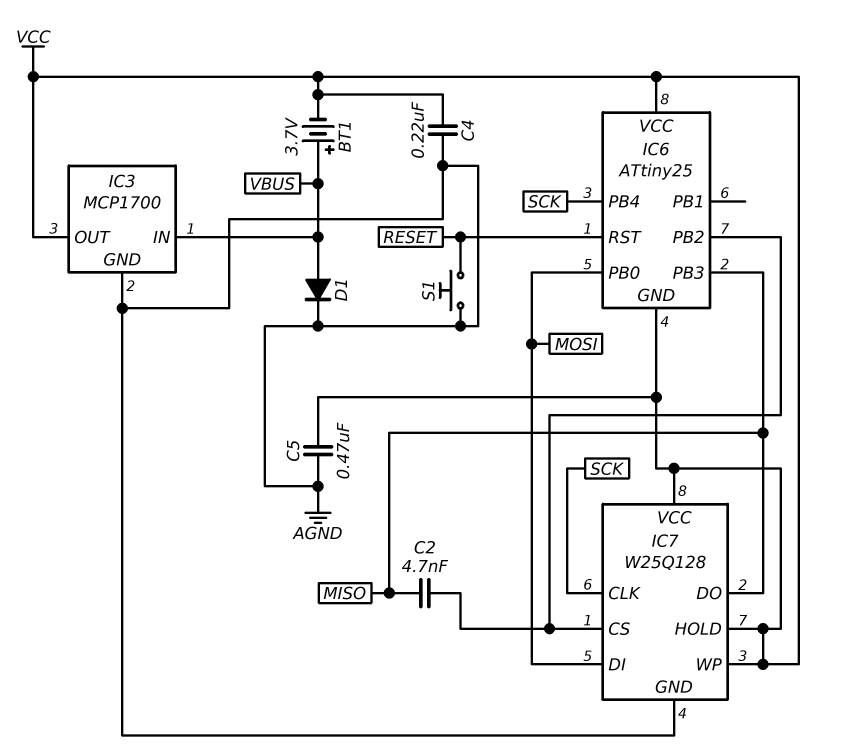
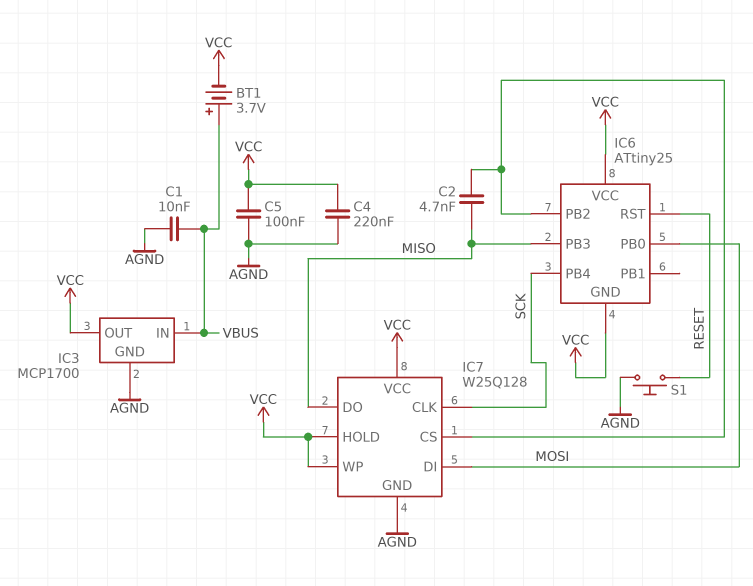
C1: none -> 10nF (AGND, VBUS)
C5: 470nF (AGND, VCC) -> 100nF (AGND, VCC)
D1: diode (A VBUS, K AGND) -> none

